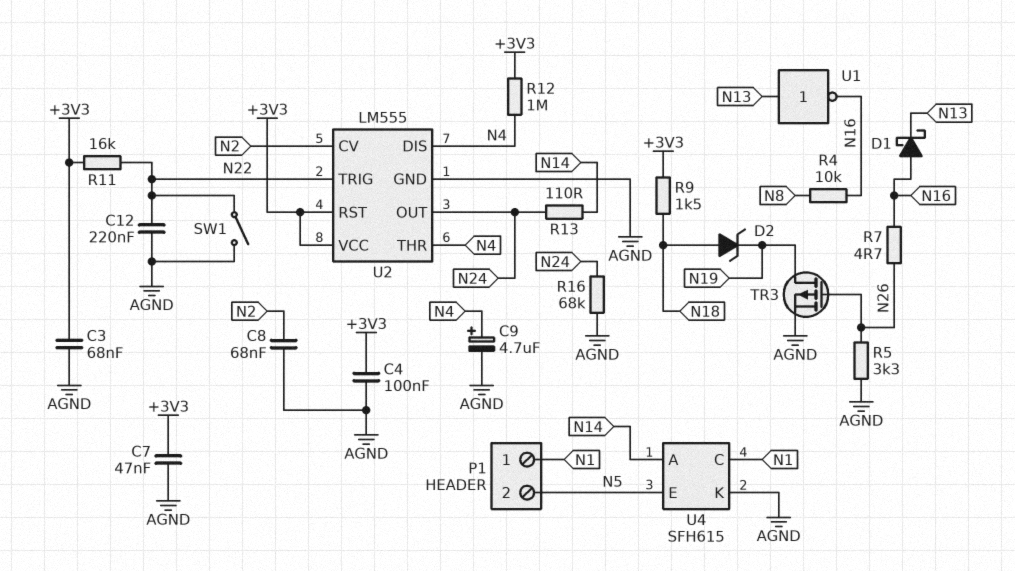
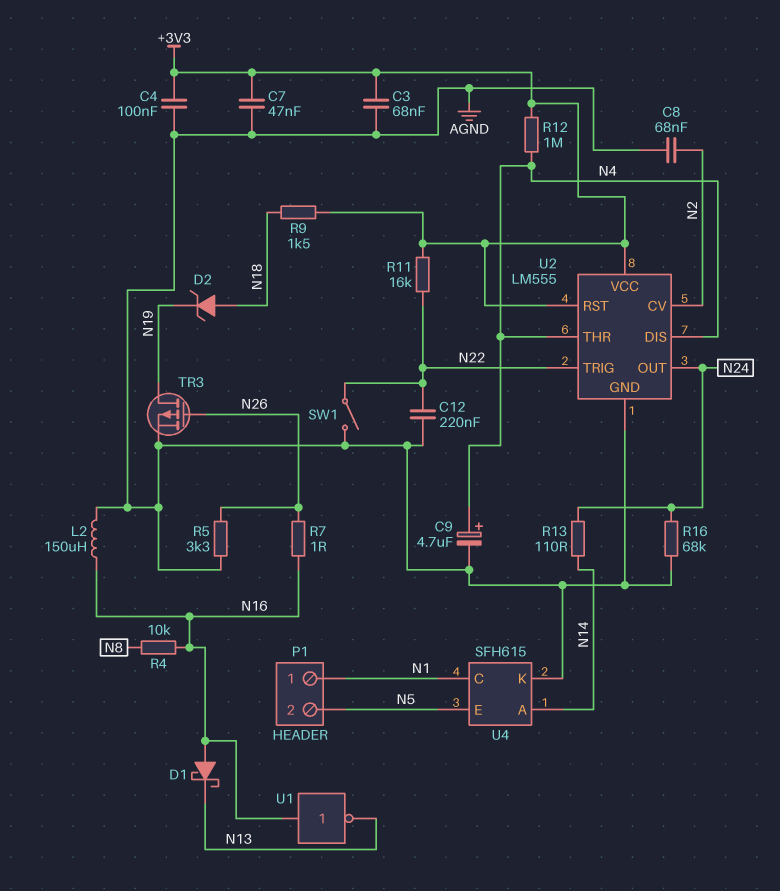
L2: none -> 150uH (AGND, N16)
R7: 4.7 (N16, N26) -> 1 (N16, N26)
U1: NOT (in N13, out N16) -> NOT (in N16, out N13)

